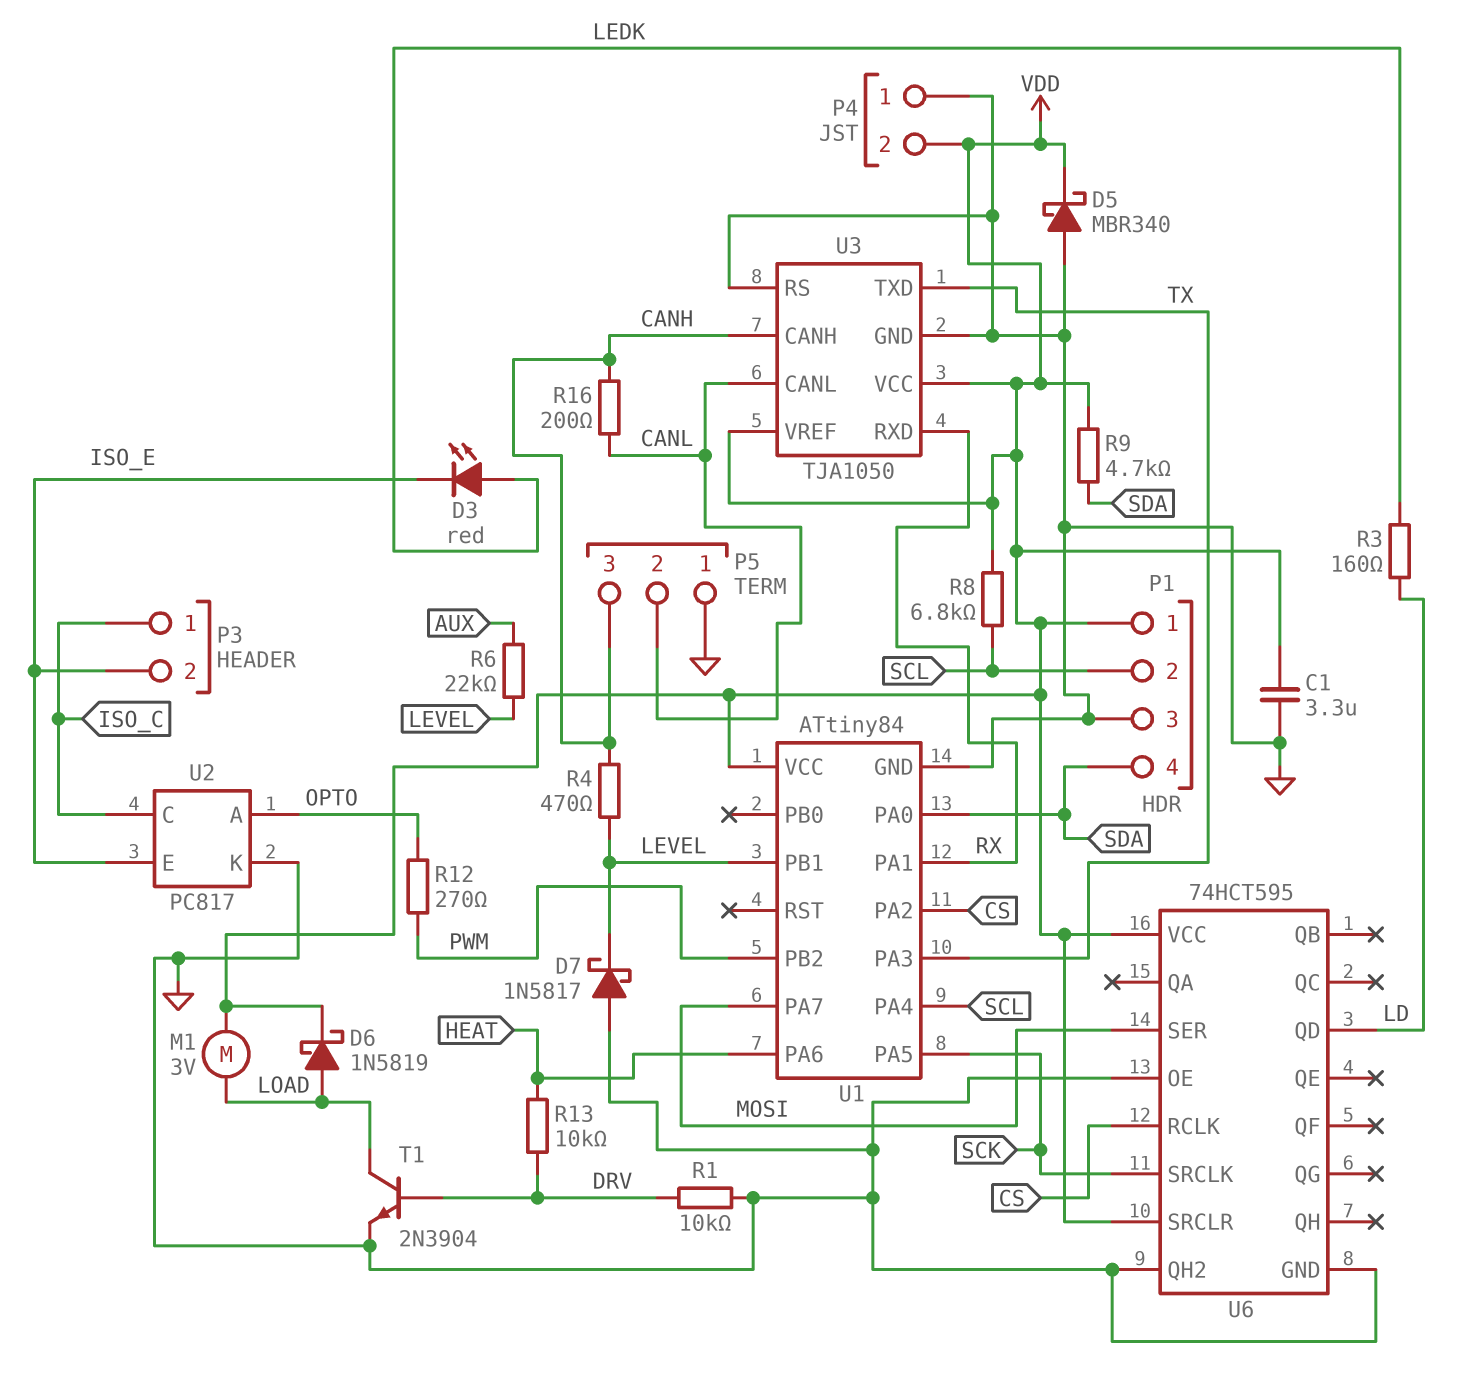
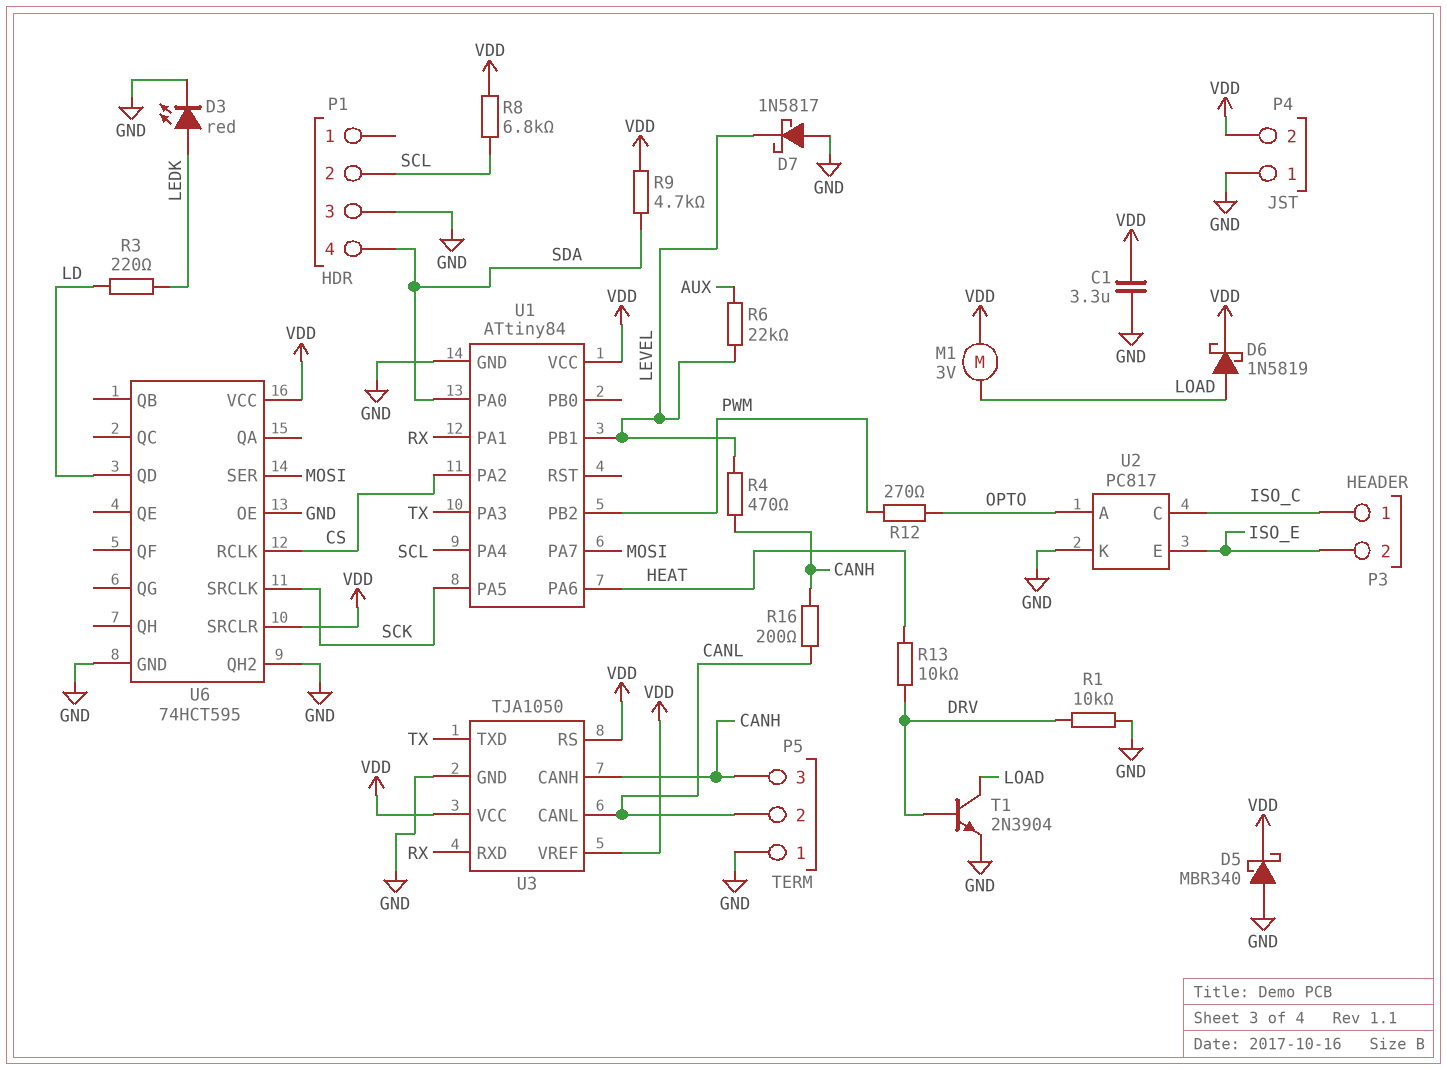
D3: LED red (A LEDK, K ISO_E) -> LED red (A LEDK, K GND)
P1 pin 1: VDD -> none
R3: 160 (LD, LEDK) -> 220 (LD, LEDK)
U3 pin RS: GND -> VDD

